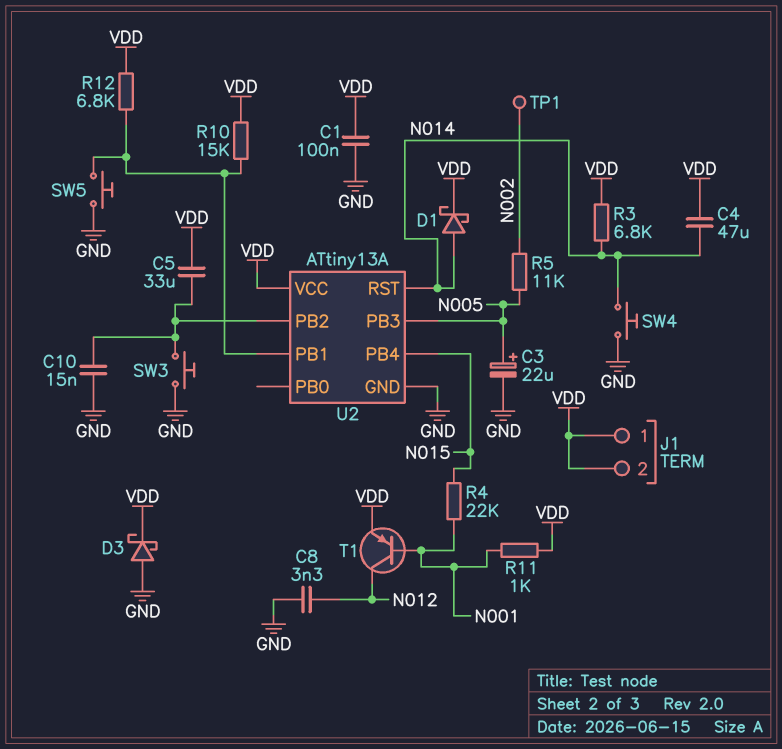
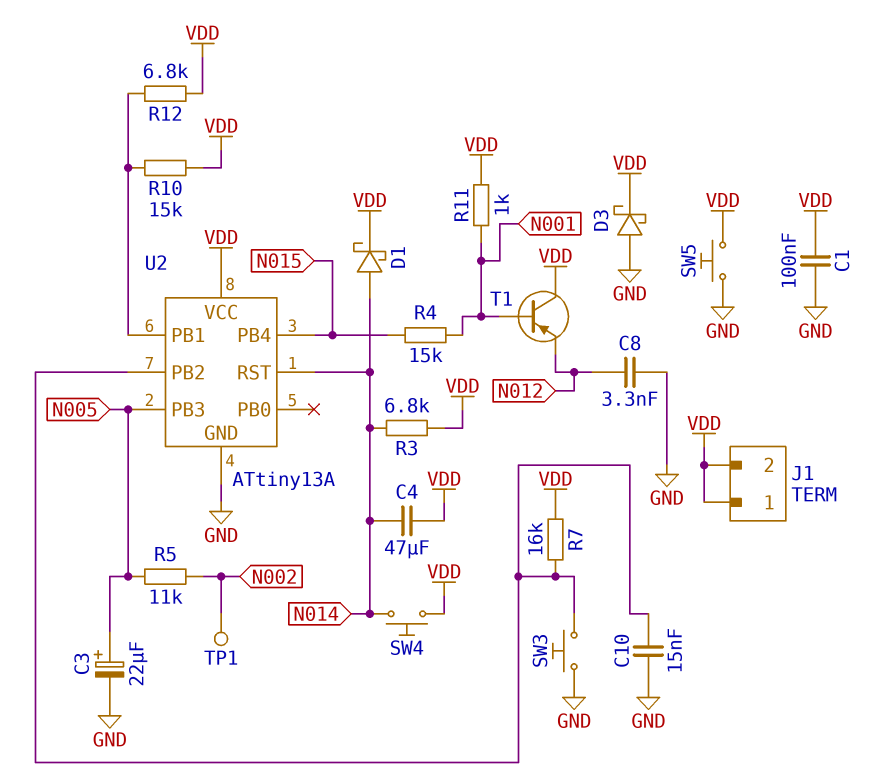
C5: 33uF (U2/PB2, VDD) -> none
R4: 22k (N001, N015) -> 15k (N001, N015)
R7: none -> 16k (U2/PB2, VDD)
SW4: button (GND, N014) -> button (N014, VDD)
SW5: button (GND, U2/PB1) -> button (GND, VDD)
T1: PNP (B N001, C N012, E VDD) -> PNP (B N001, C VDD, E N012)

